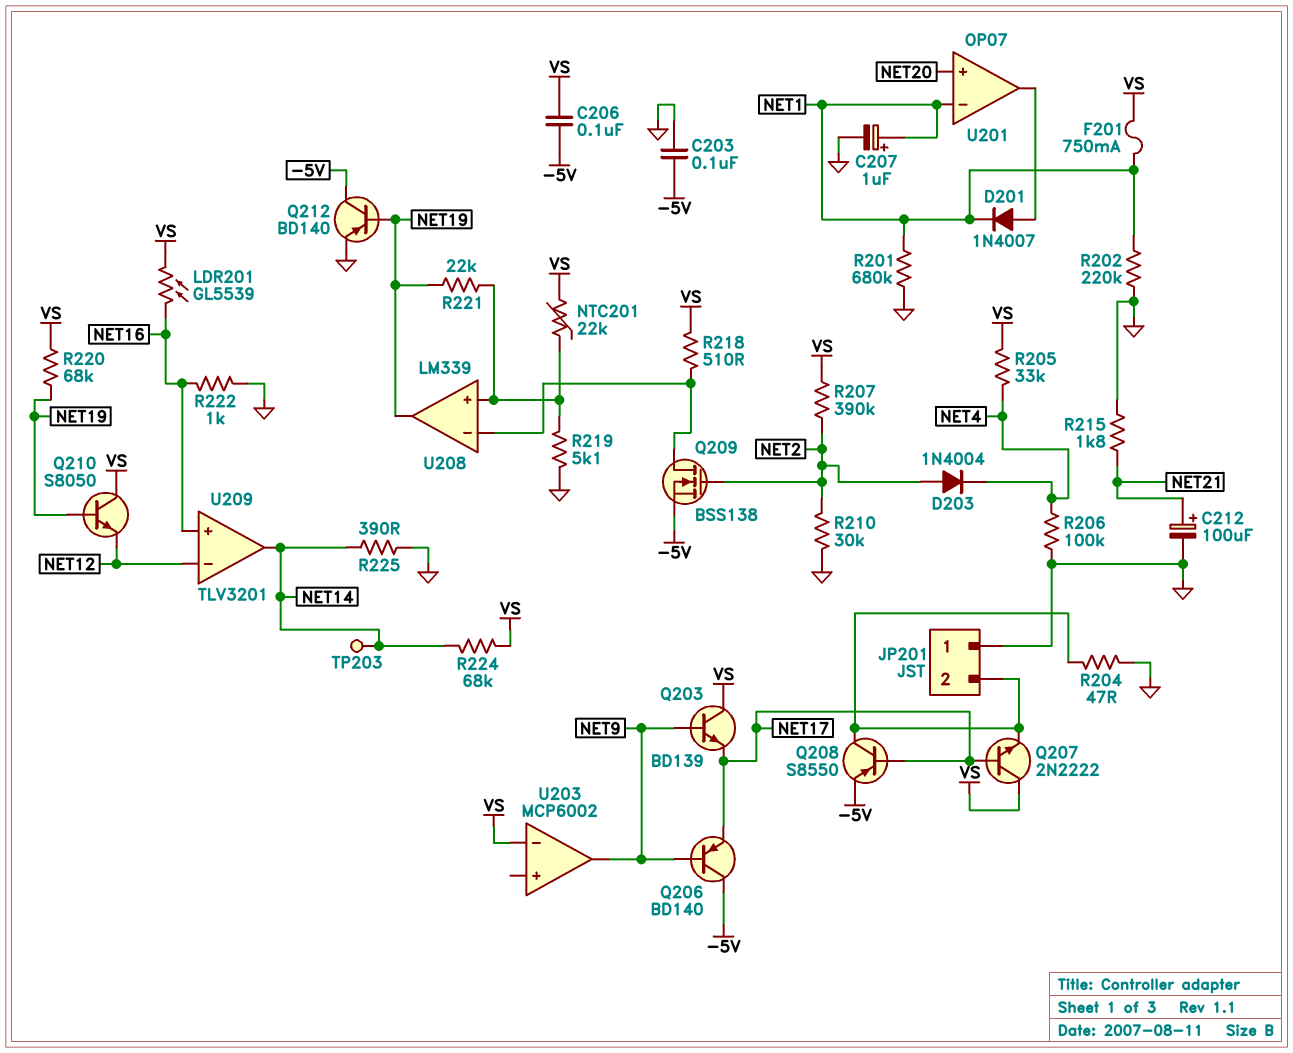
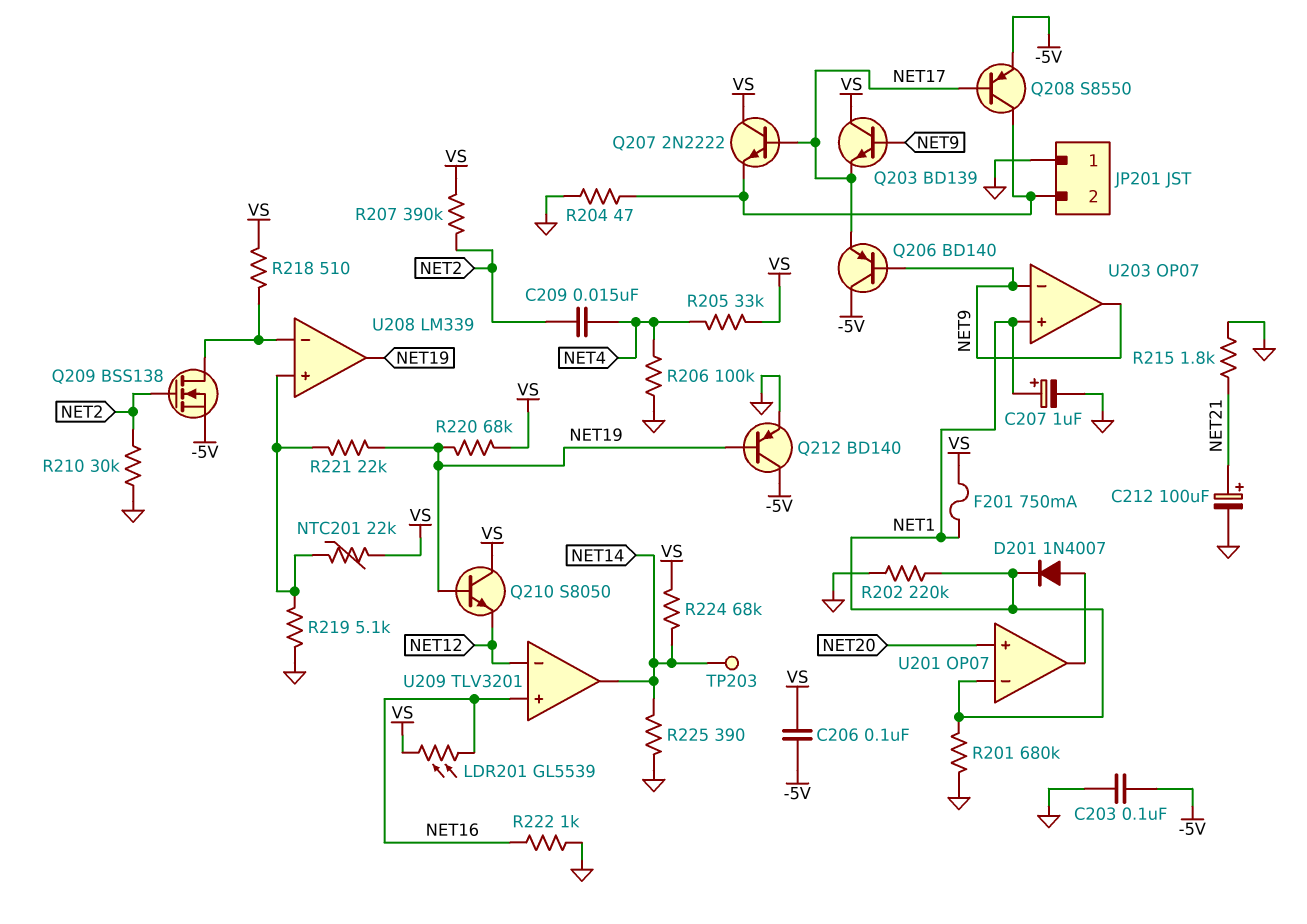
C209: none -> 15nF (NET2, NET4)
D203: diode 1N4004 (A NET2, K NET4) -> none
U203: MCP6002 -> OP07
U203 pin in+: none -> NET1
U203 pin in-: VS -> NET9

